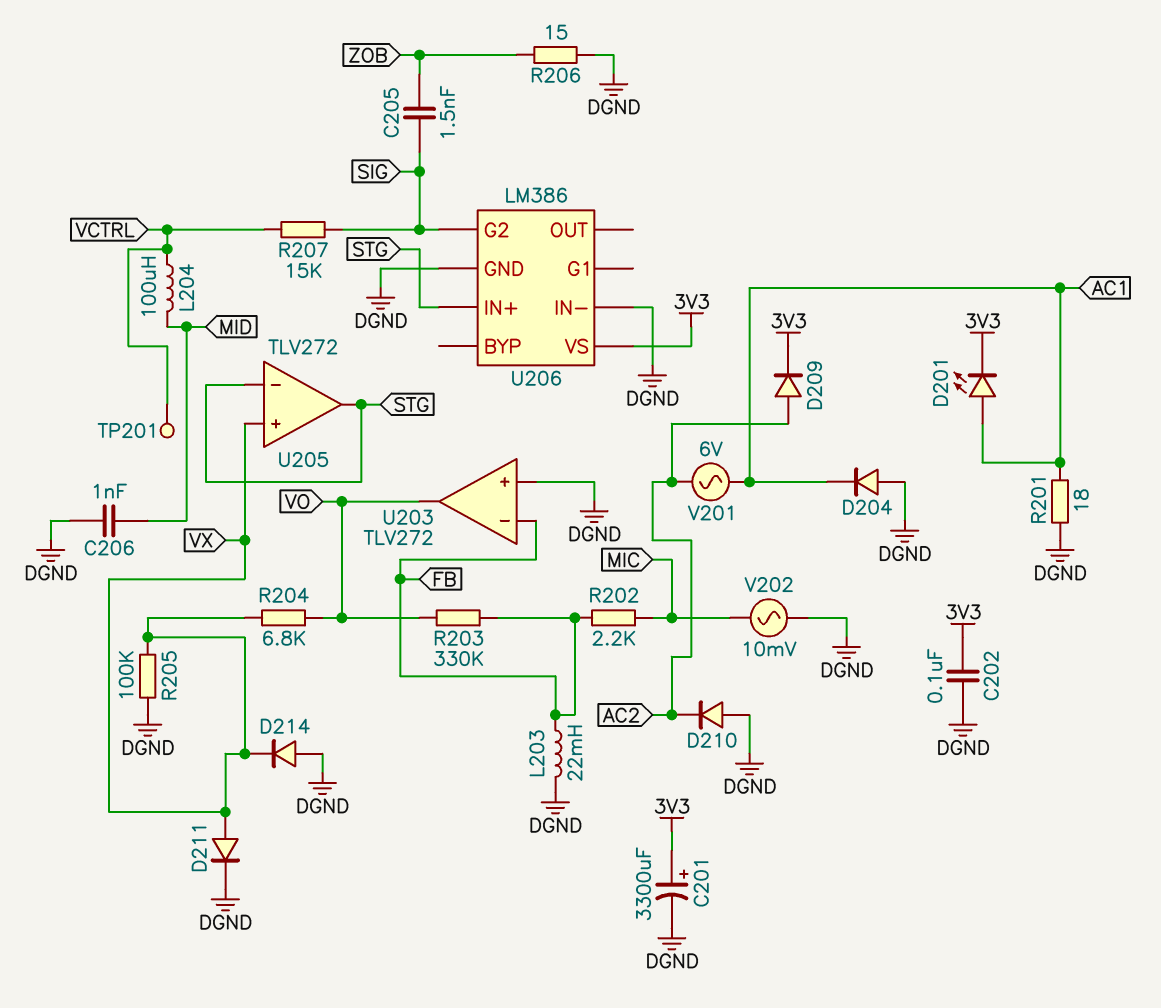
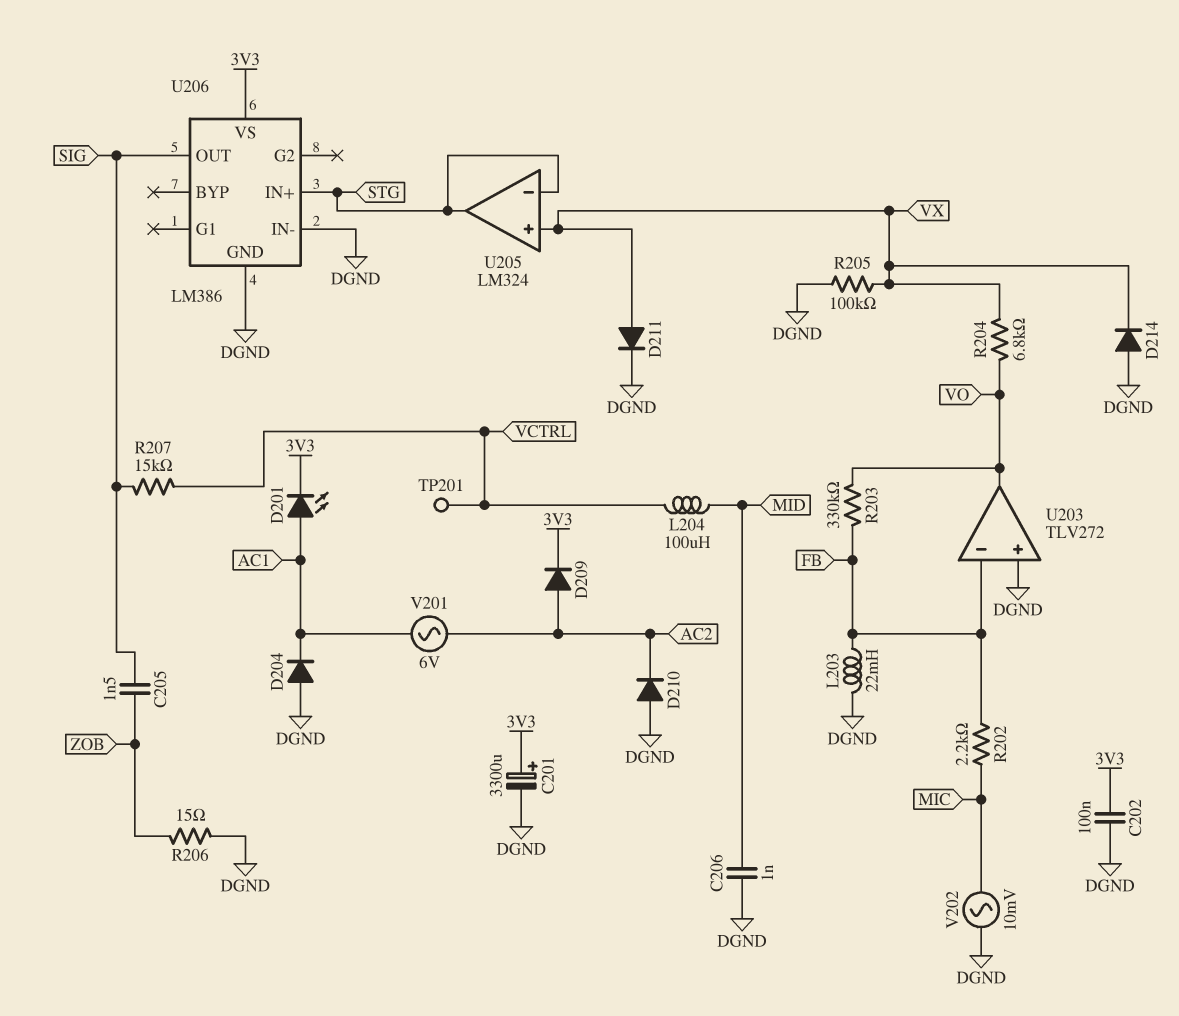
R201: 18 (AC1, DGND) -> none
U205: TLV272 -> LM324
U206 pin G2: SIG -> none
U206 pin OUT: none -> SIG

